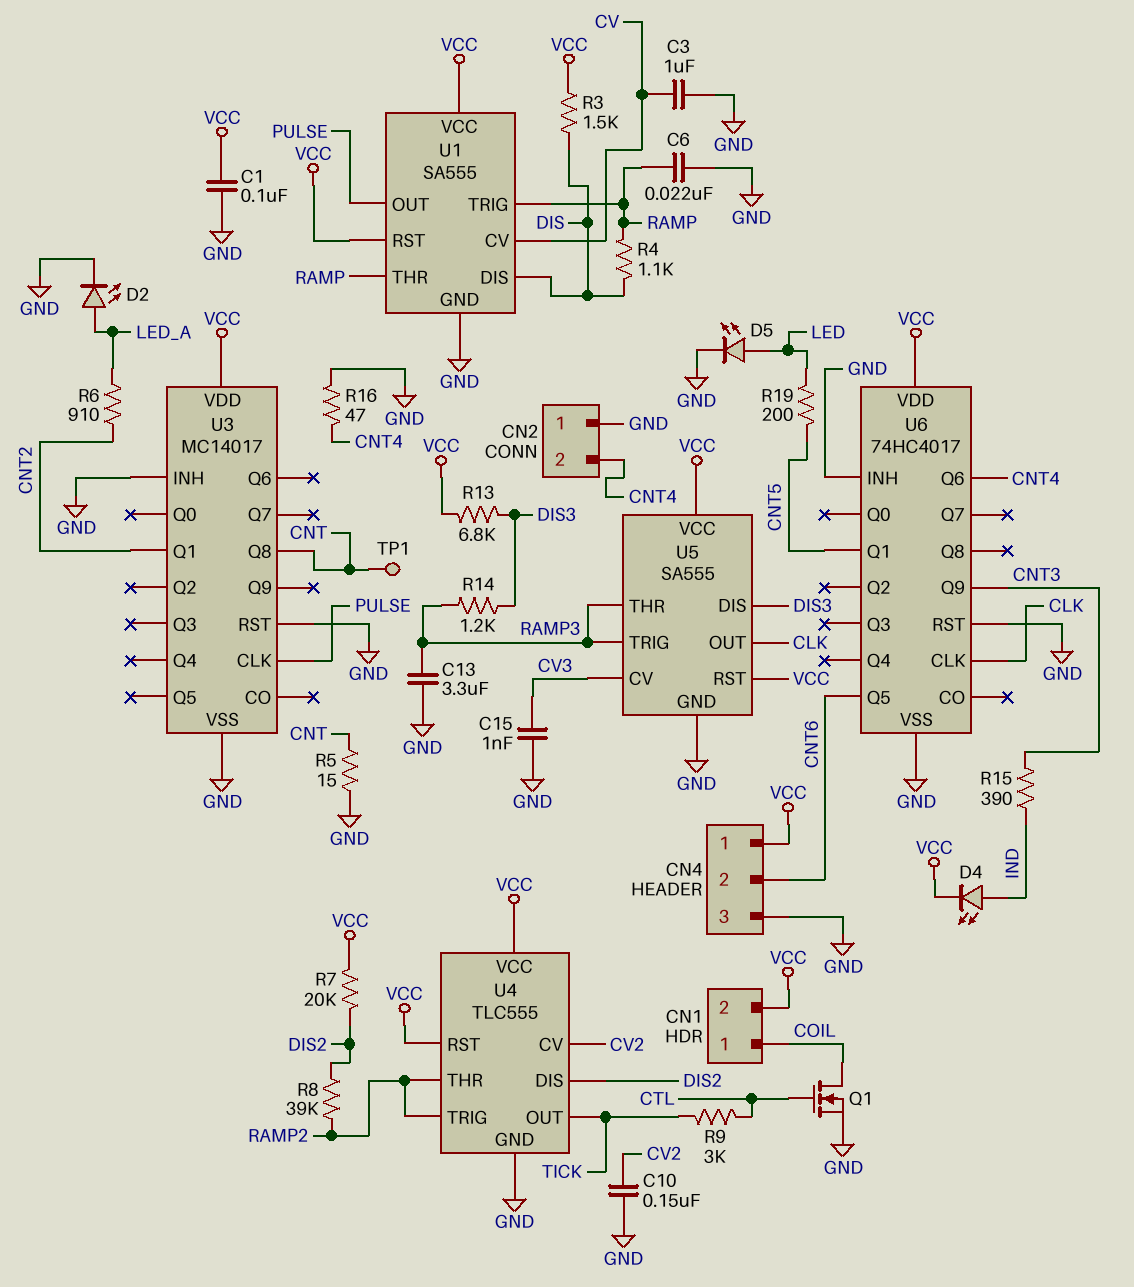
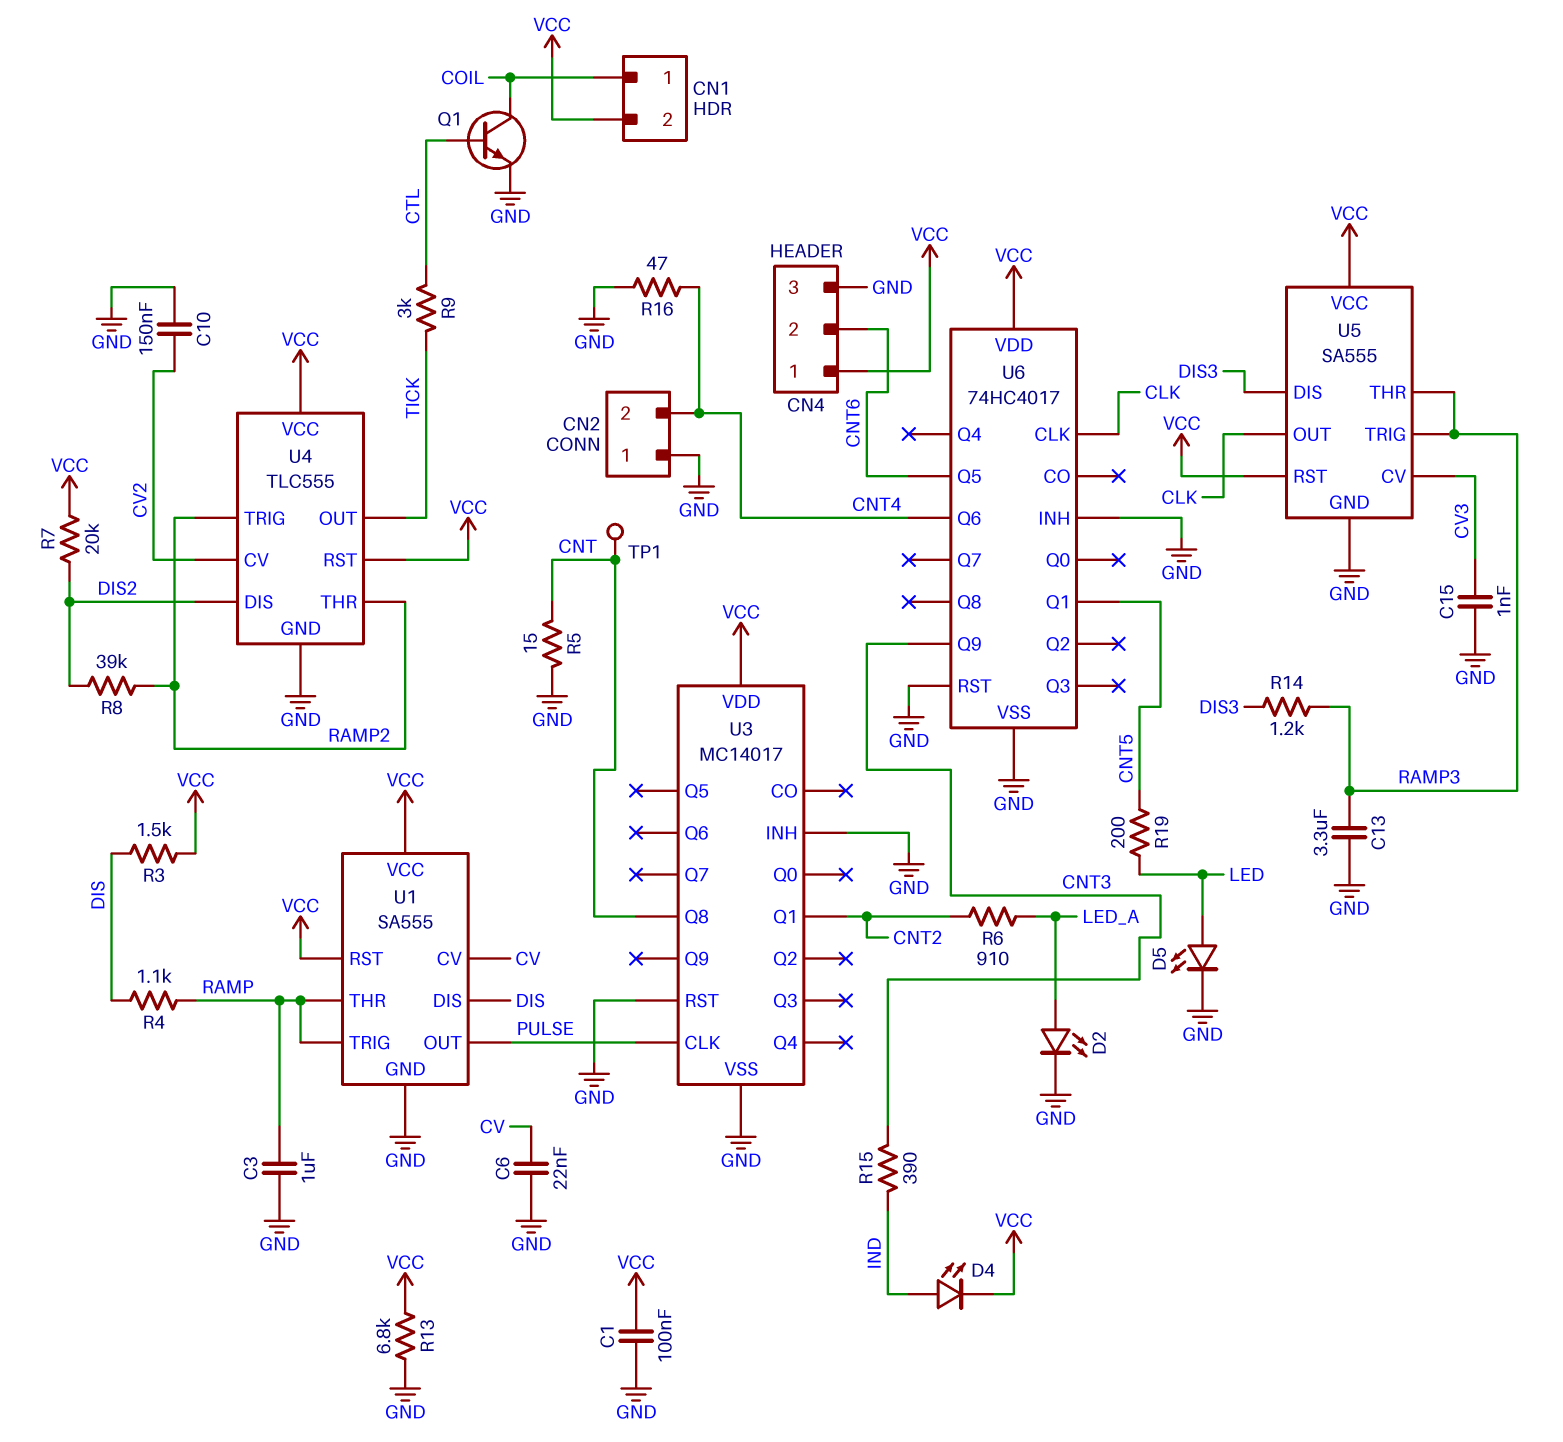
C3: 1uF (CV, GND) -> 1uF (GND, RAMP)
C6: 22nF (GND, RAMP) -> 22nF (CV, GND)
Q1: NMOS (G CTL, D COIL, S GND) -> NPN (B CTL, C COIL, E GND)
R13: 6.8k (DIS3, VCC) -> 6.8k (GND, VCC)

